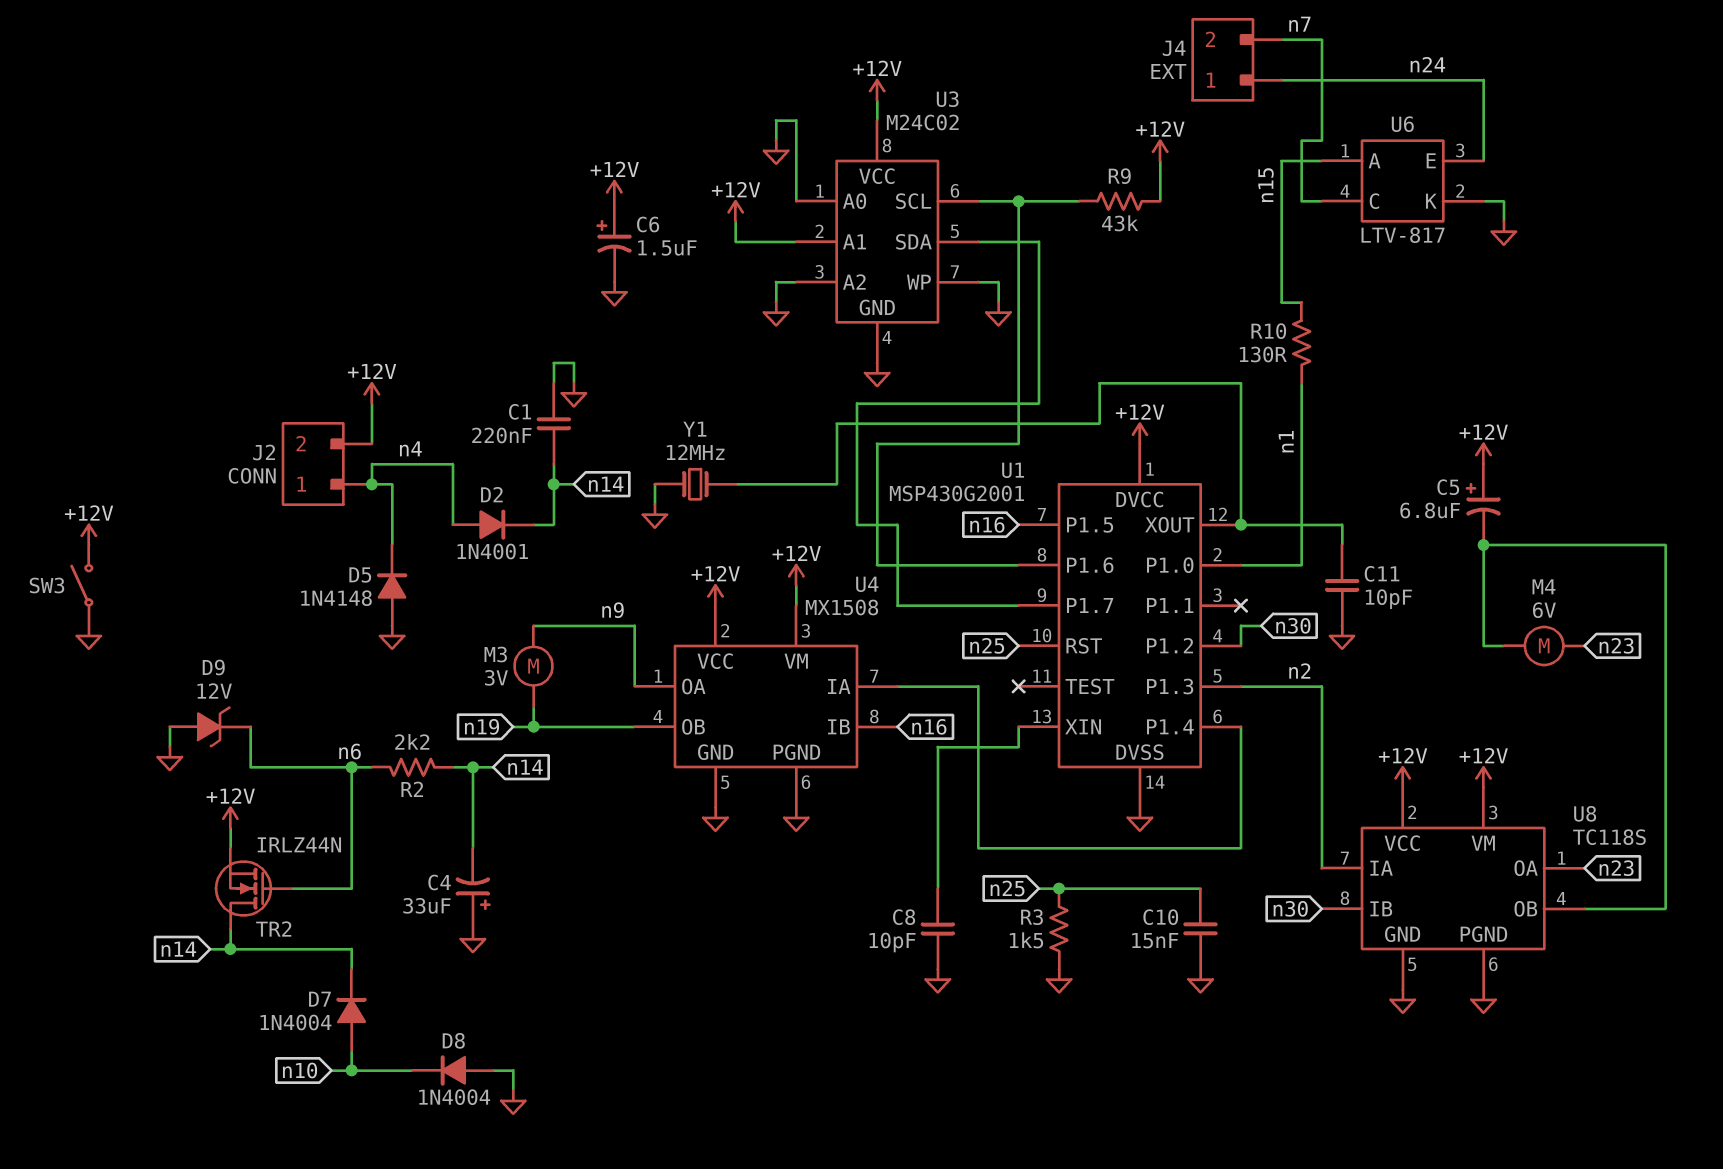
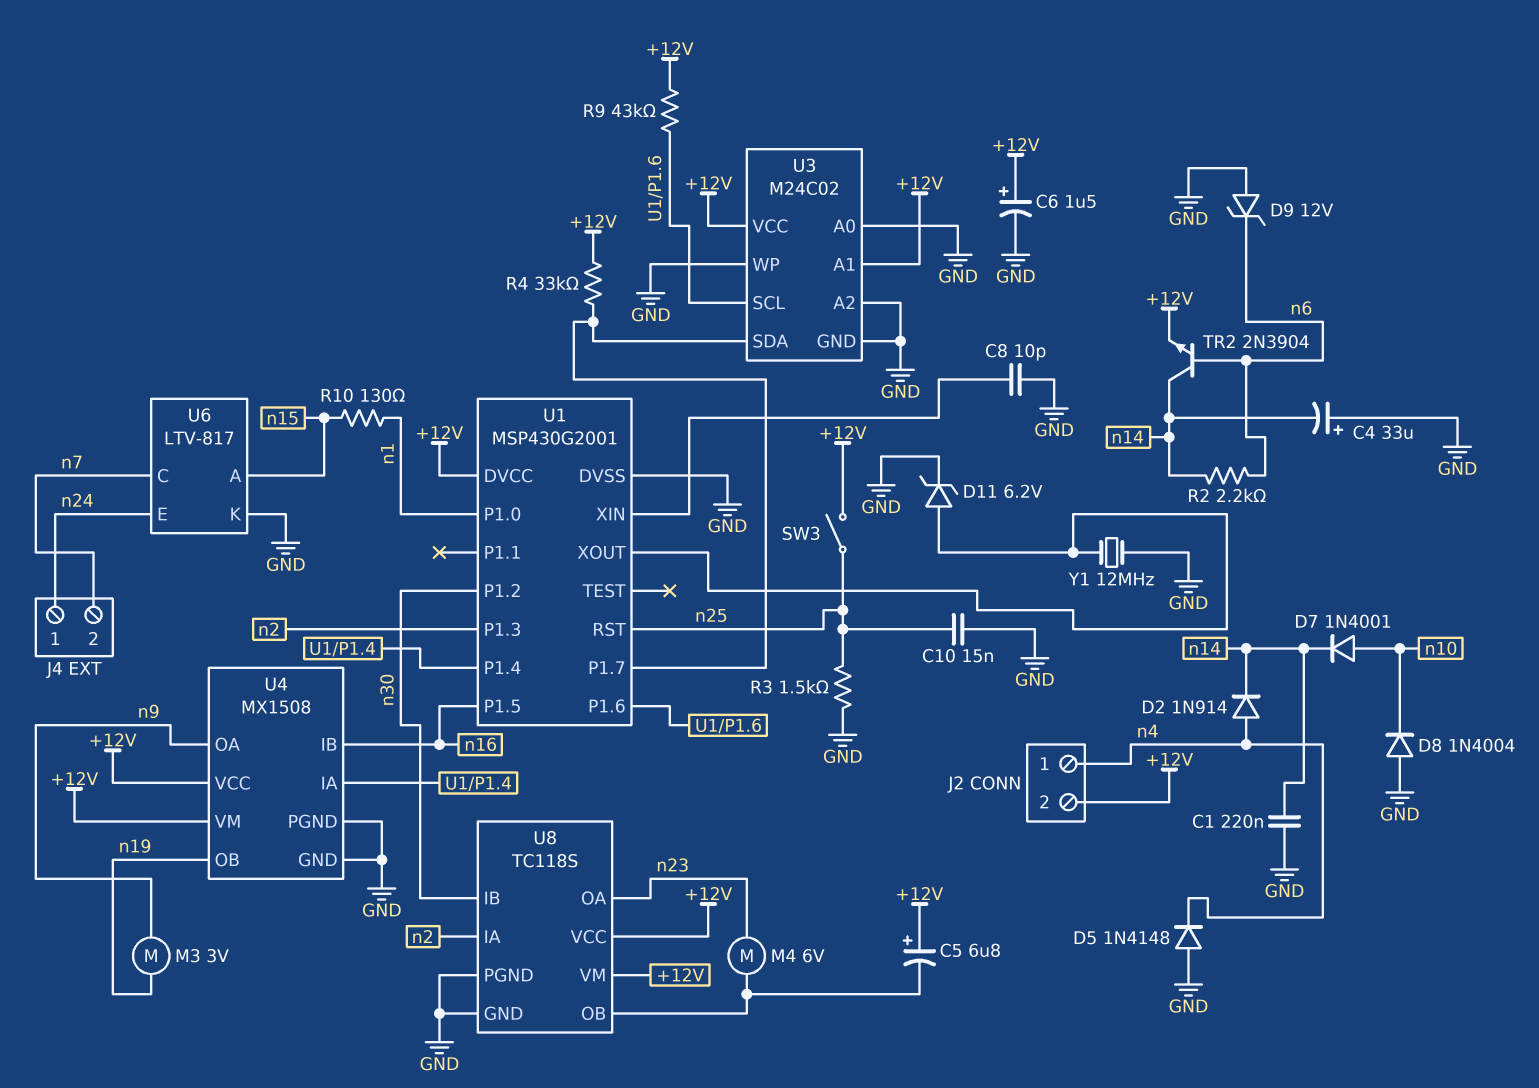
C11: 10pF (GND, U1/XOUT) -> none
D2: diode 1N4001 (A n4, K n14) -> diode 1N914 (A n4, K n14)
D7: diode 1N4004 (A n10, K n14) -> diode 1N4001 (A n10, K n14)
D11: none -> zener 6.2V (A U1/XOUT, K GND)
R4: none -> 33k (+12V, U1/P1.7)
SW3: switch (+12V, GND) -> switch (+12V, n25)
TR2: NMOS IRLZ44N (G n6, D n14, S +12V) -> NPN 2N3904 (B n6, C n14, E +12V)

